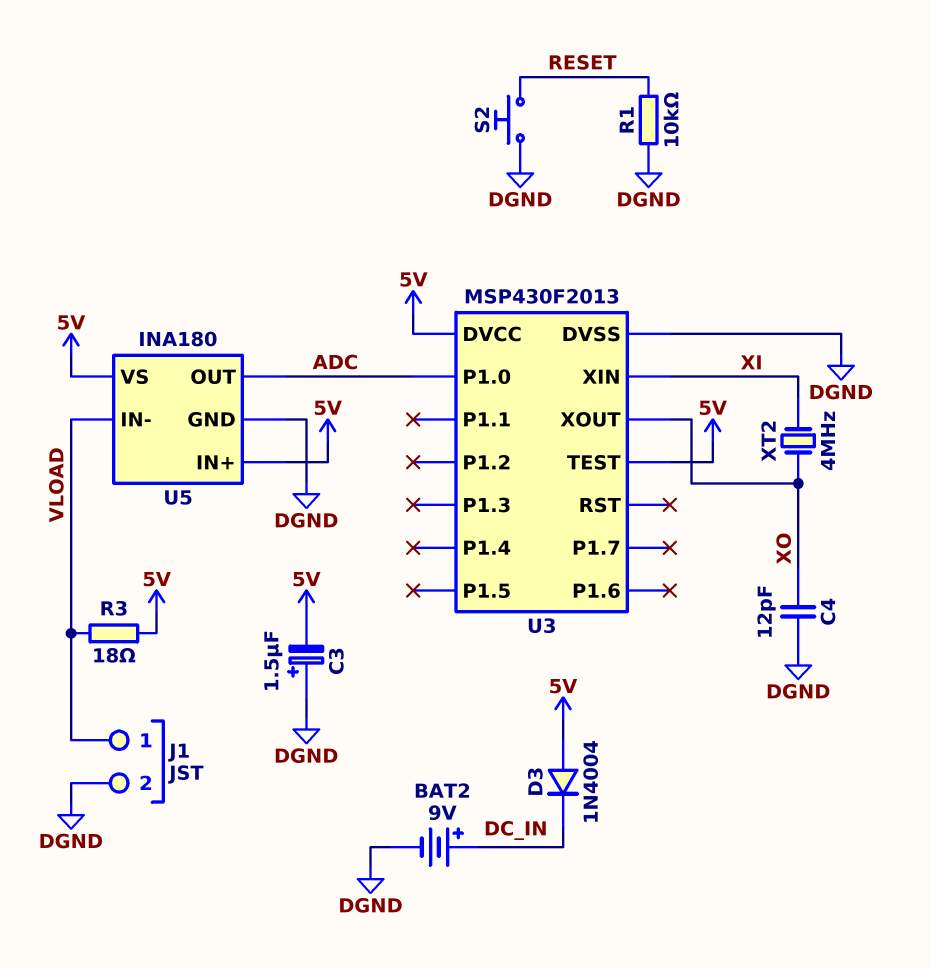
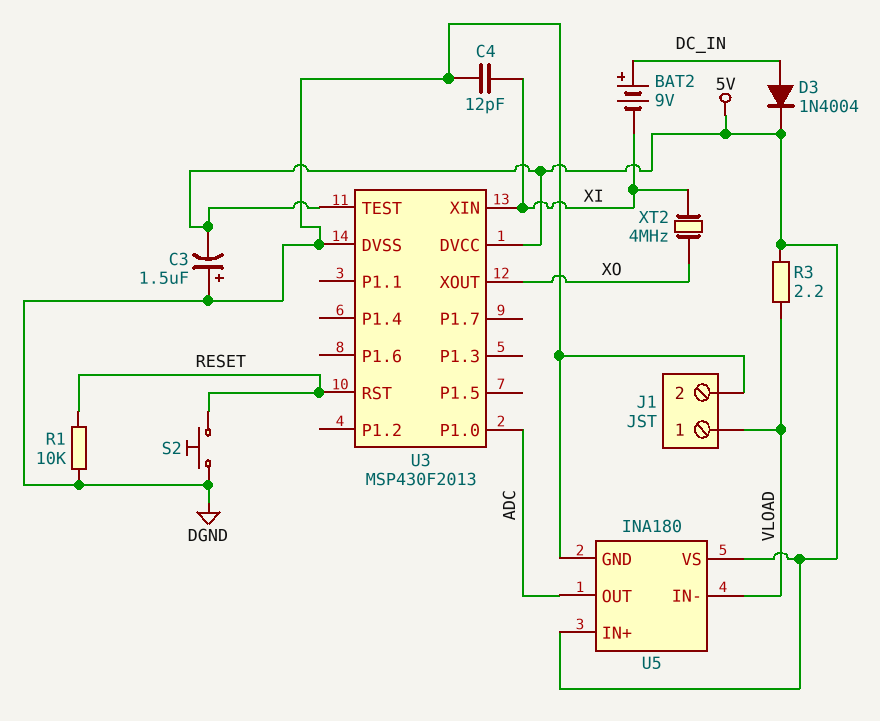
BAT2: 9V (plus DC_IN, minus DGND) -> 9V (plus DC_IN, minus XI)
C4: 12pF (DGND, XO) -> 12pF (DGND, XI)
D3: diode 1N4004 (A 5V, K DC_IN) -> diode 1N4004 (A DC_IN, K 5V)
R3: 18 (5V, VLOAD) -> 2.2 (5V, VLOAD)
U3 pin RST: none -> RESET

